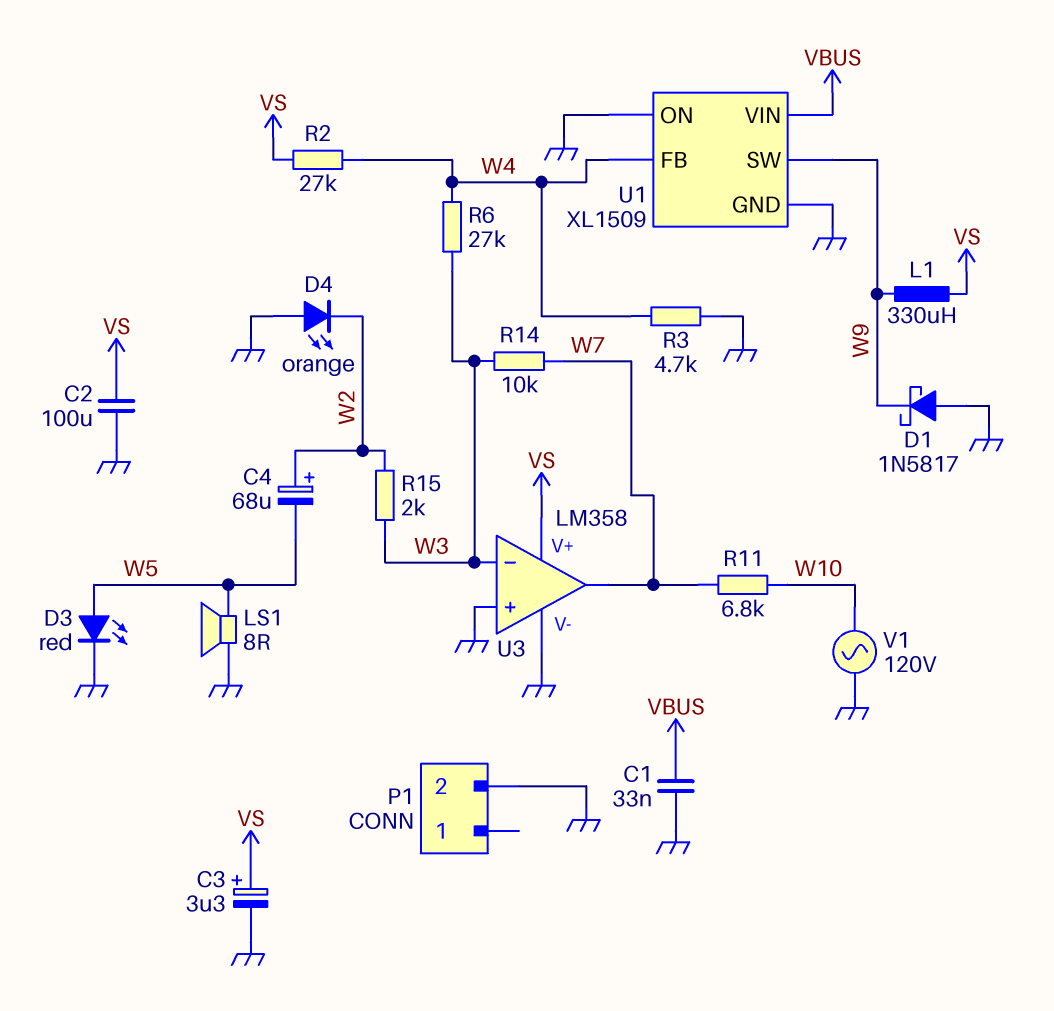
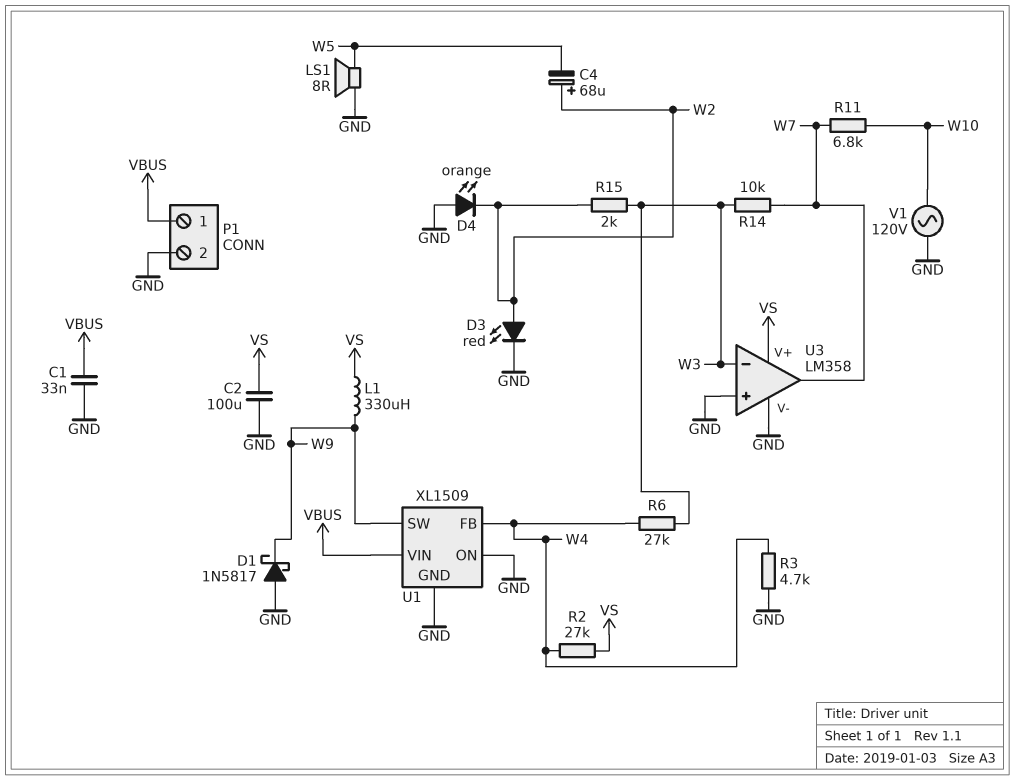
C3: 3.3uF (plus VS, minus GND) -> none
D3: LED red (A W5, K GND) -> LED red (A W2, K GND)
P1 pin 1: none -> VBUS

